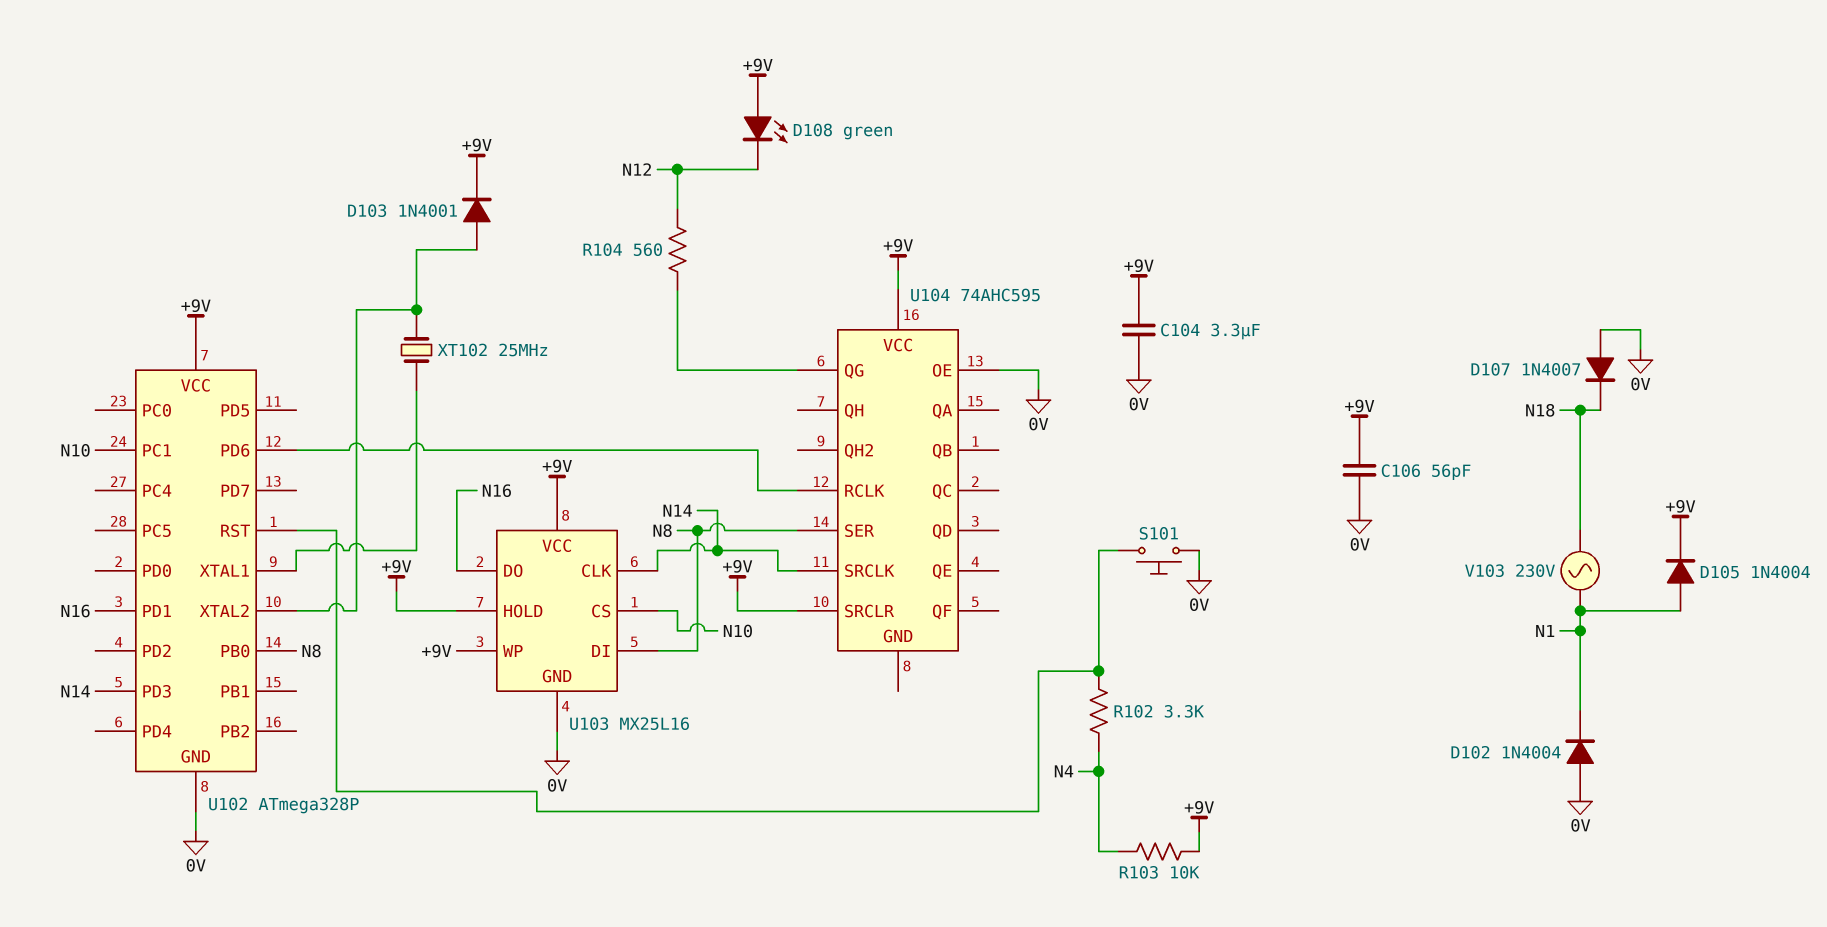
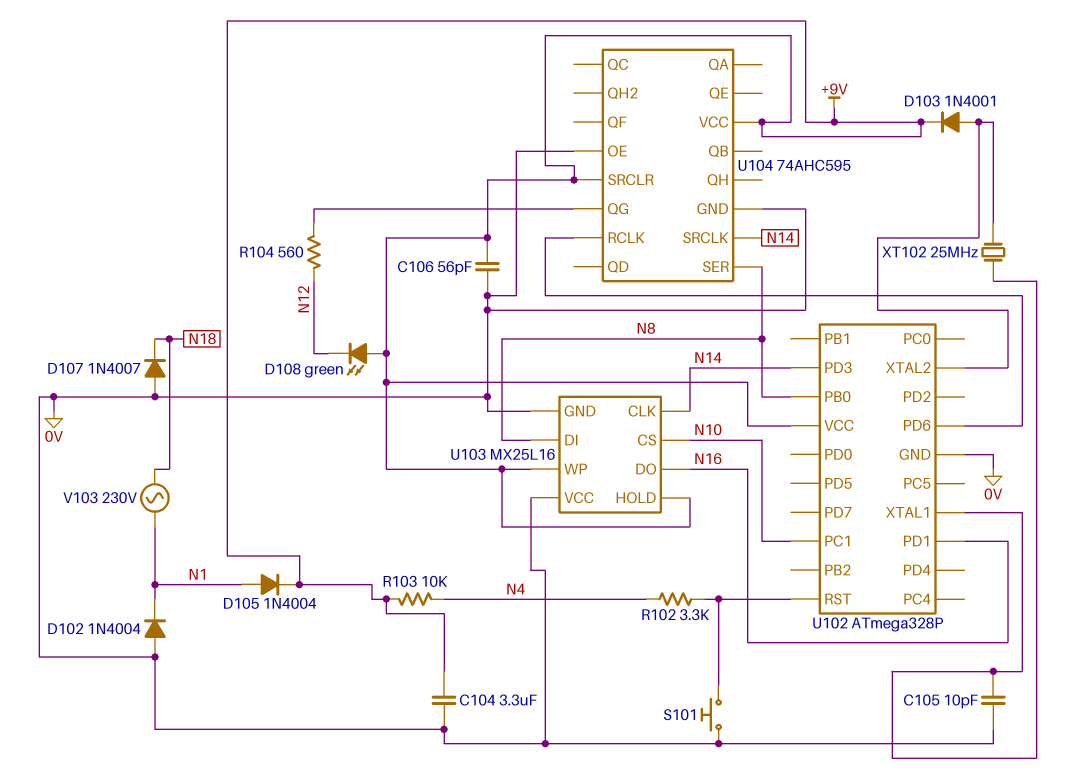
C105: none -> 10pF (0V, U102/XTAL1)
U103 pin VCC: +9V -> 0V
U104 pin GND: none -> 0V

